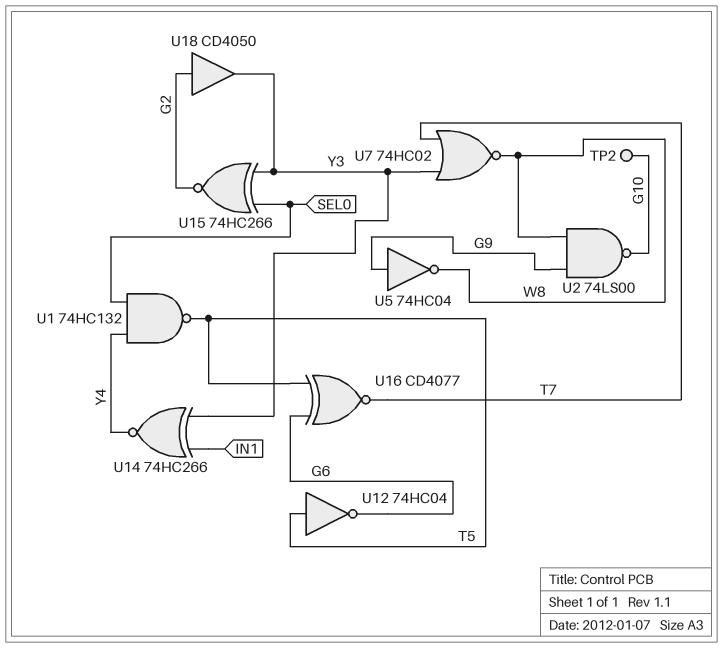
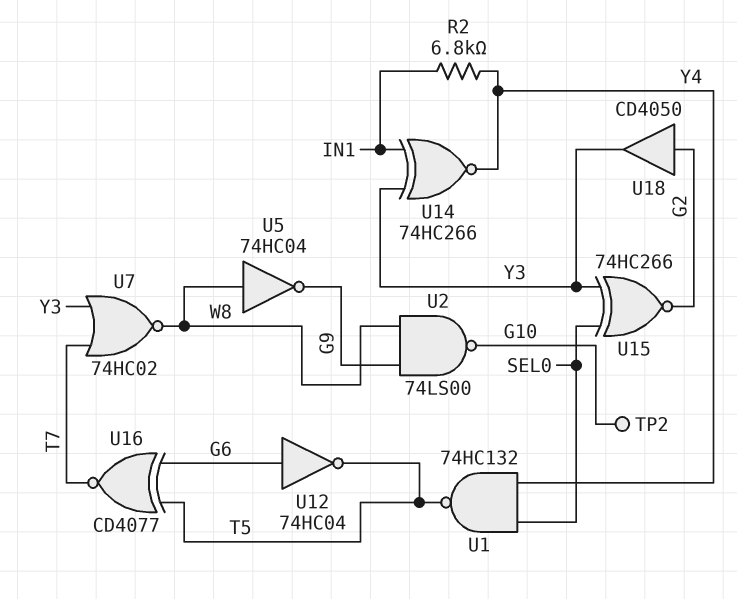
R2: none -> 6.8k (IN1, Y4)
U5: NOT 74HC04 (in G9, out W8) -> NOT 74HC04 (in W8, out G9)
U12: NOT 74HC04 (in T5, out G6) -> NOT 74HC04 (in G6, out T5)

